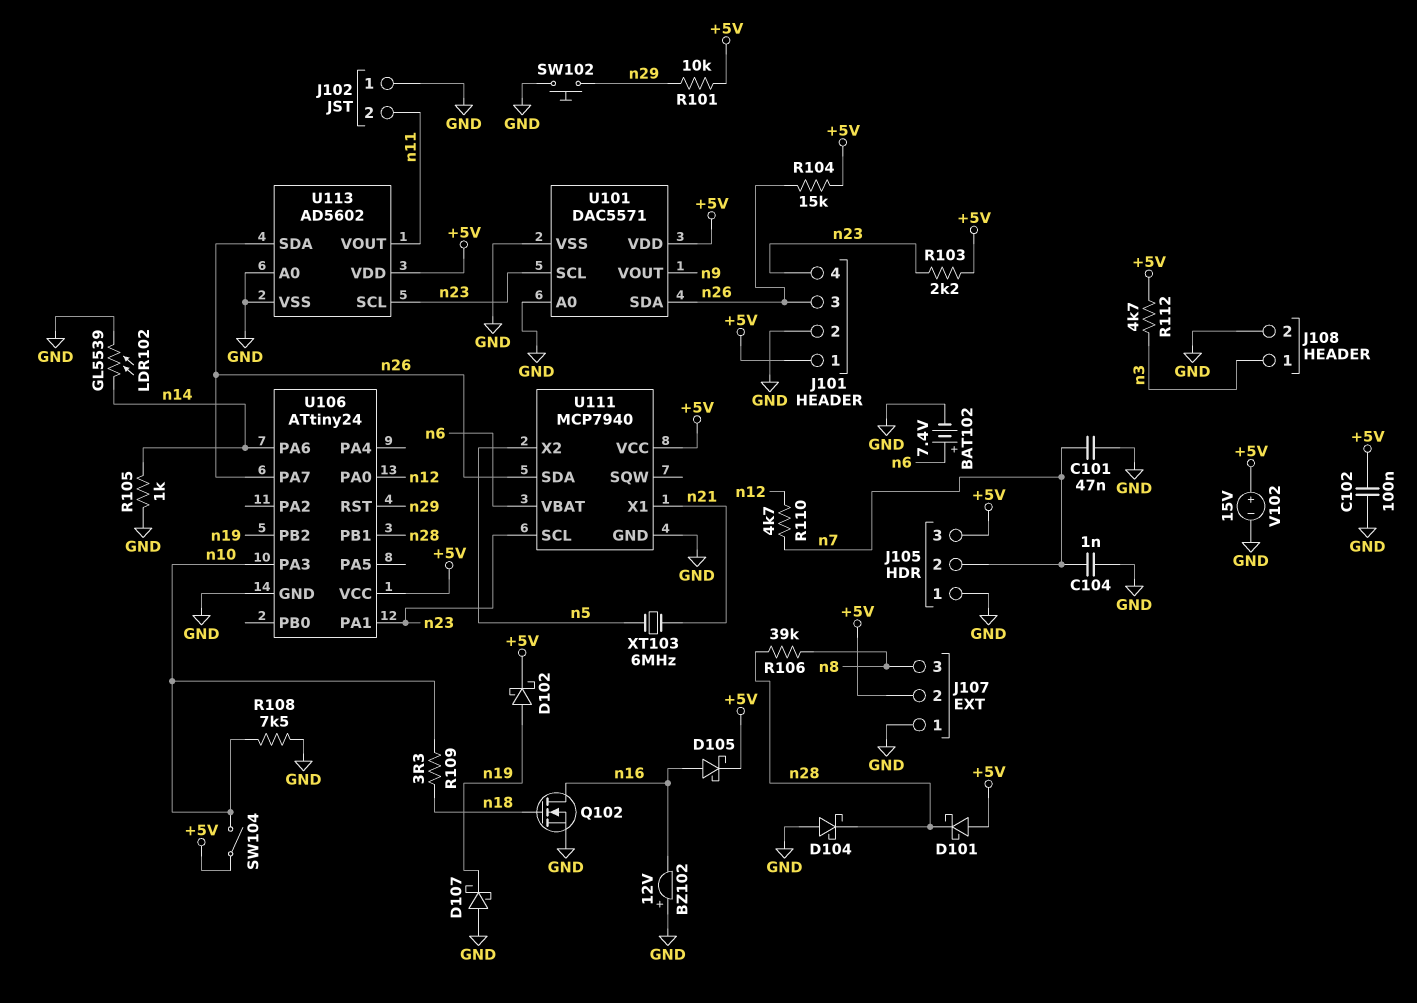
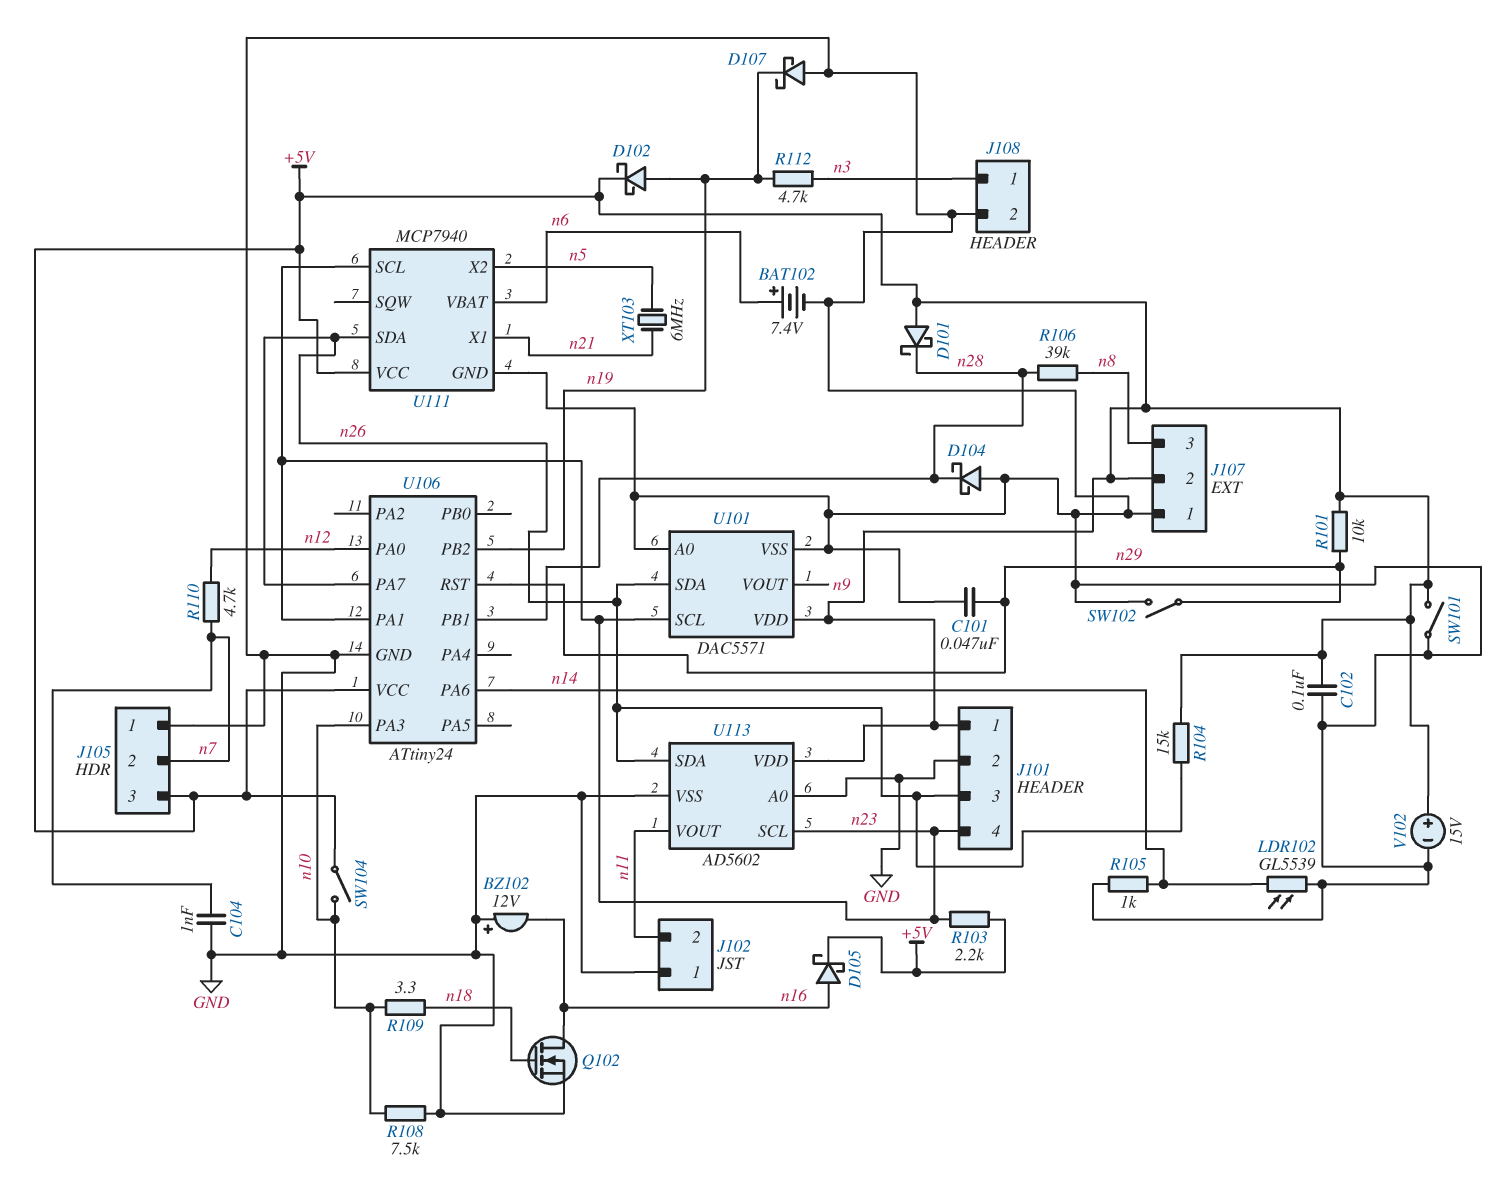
C101: 47nF (GND, n7) -> 47nF (GND, n29)
R112: 4.7k (+5V, n3) -> 4.7k (n3, n19)
SW101: none -> switch (+5V, GND)
SW102: button (GND, n29) -> switch (GND, n29)

